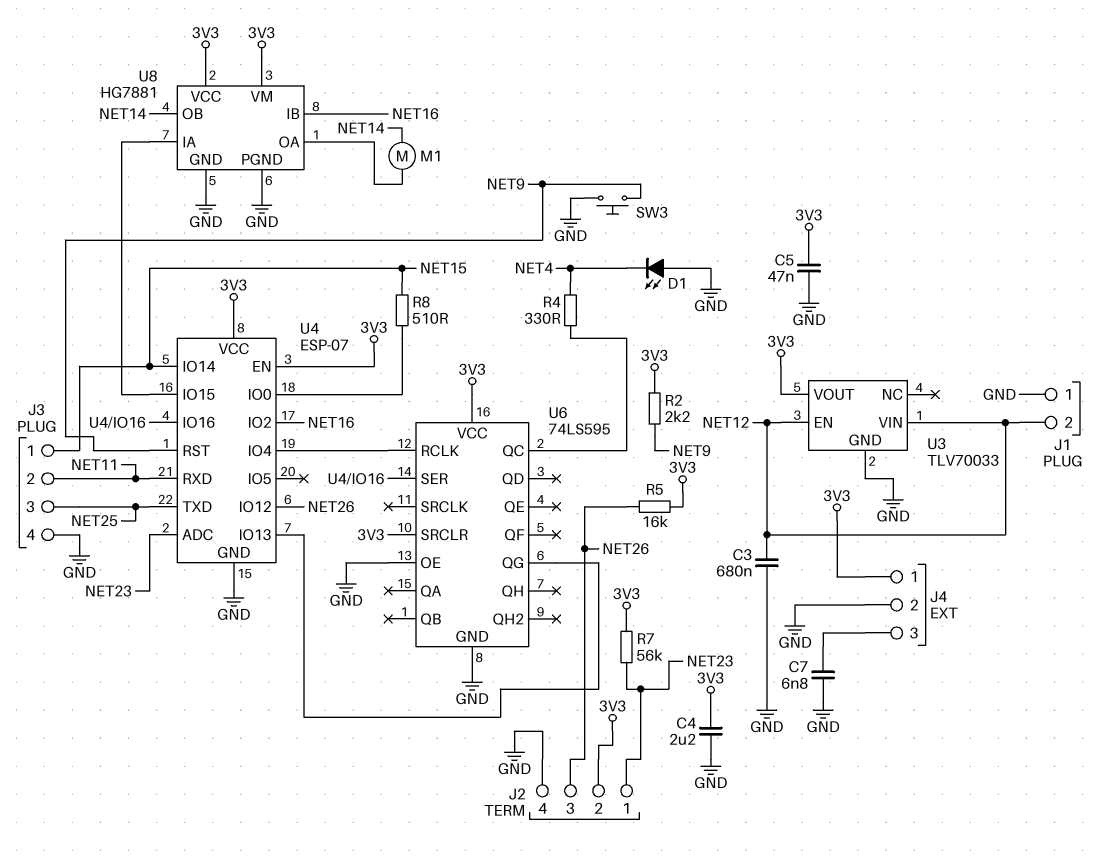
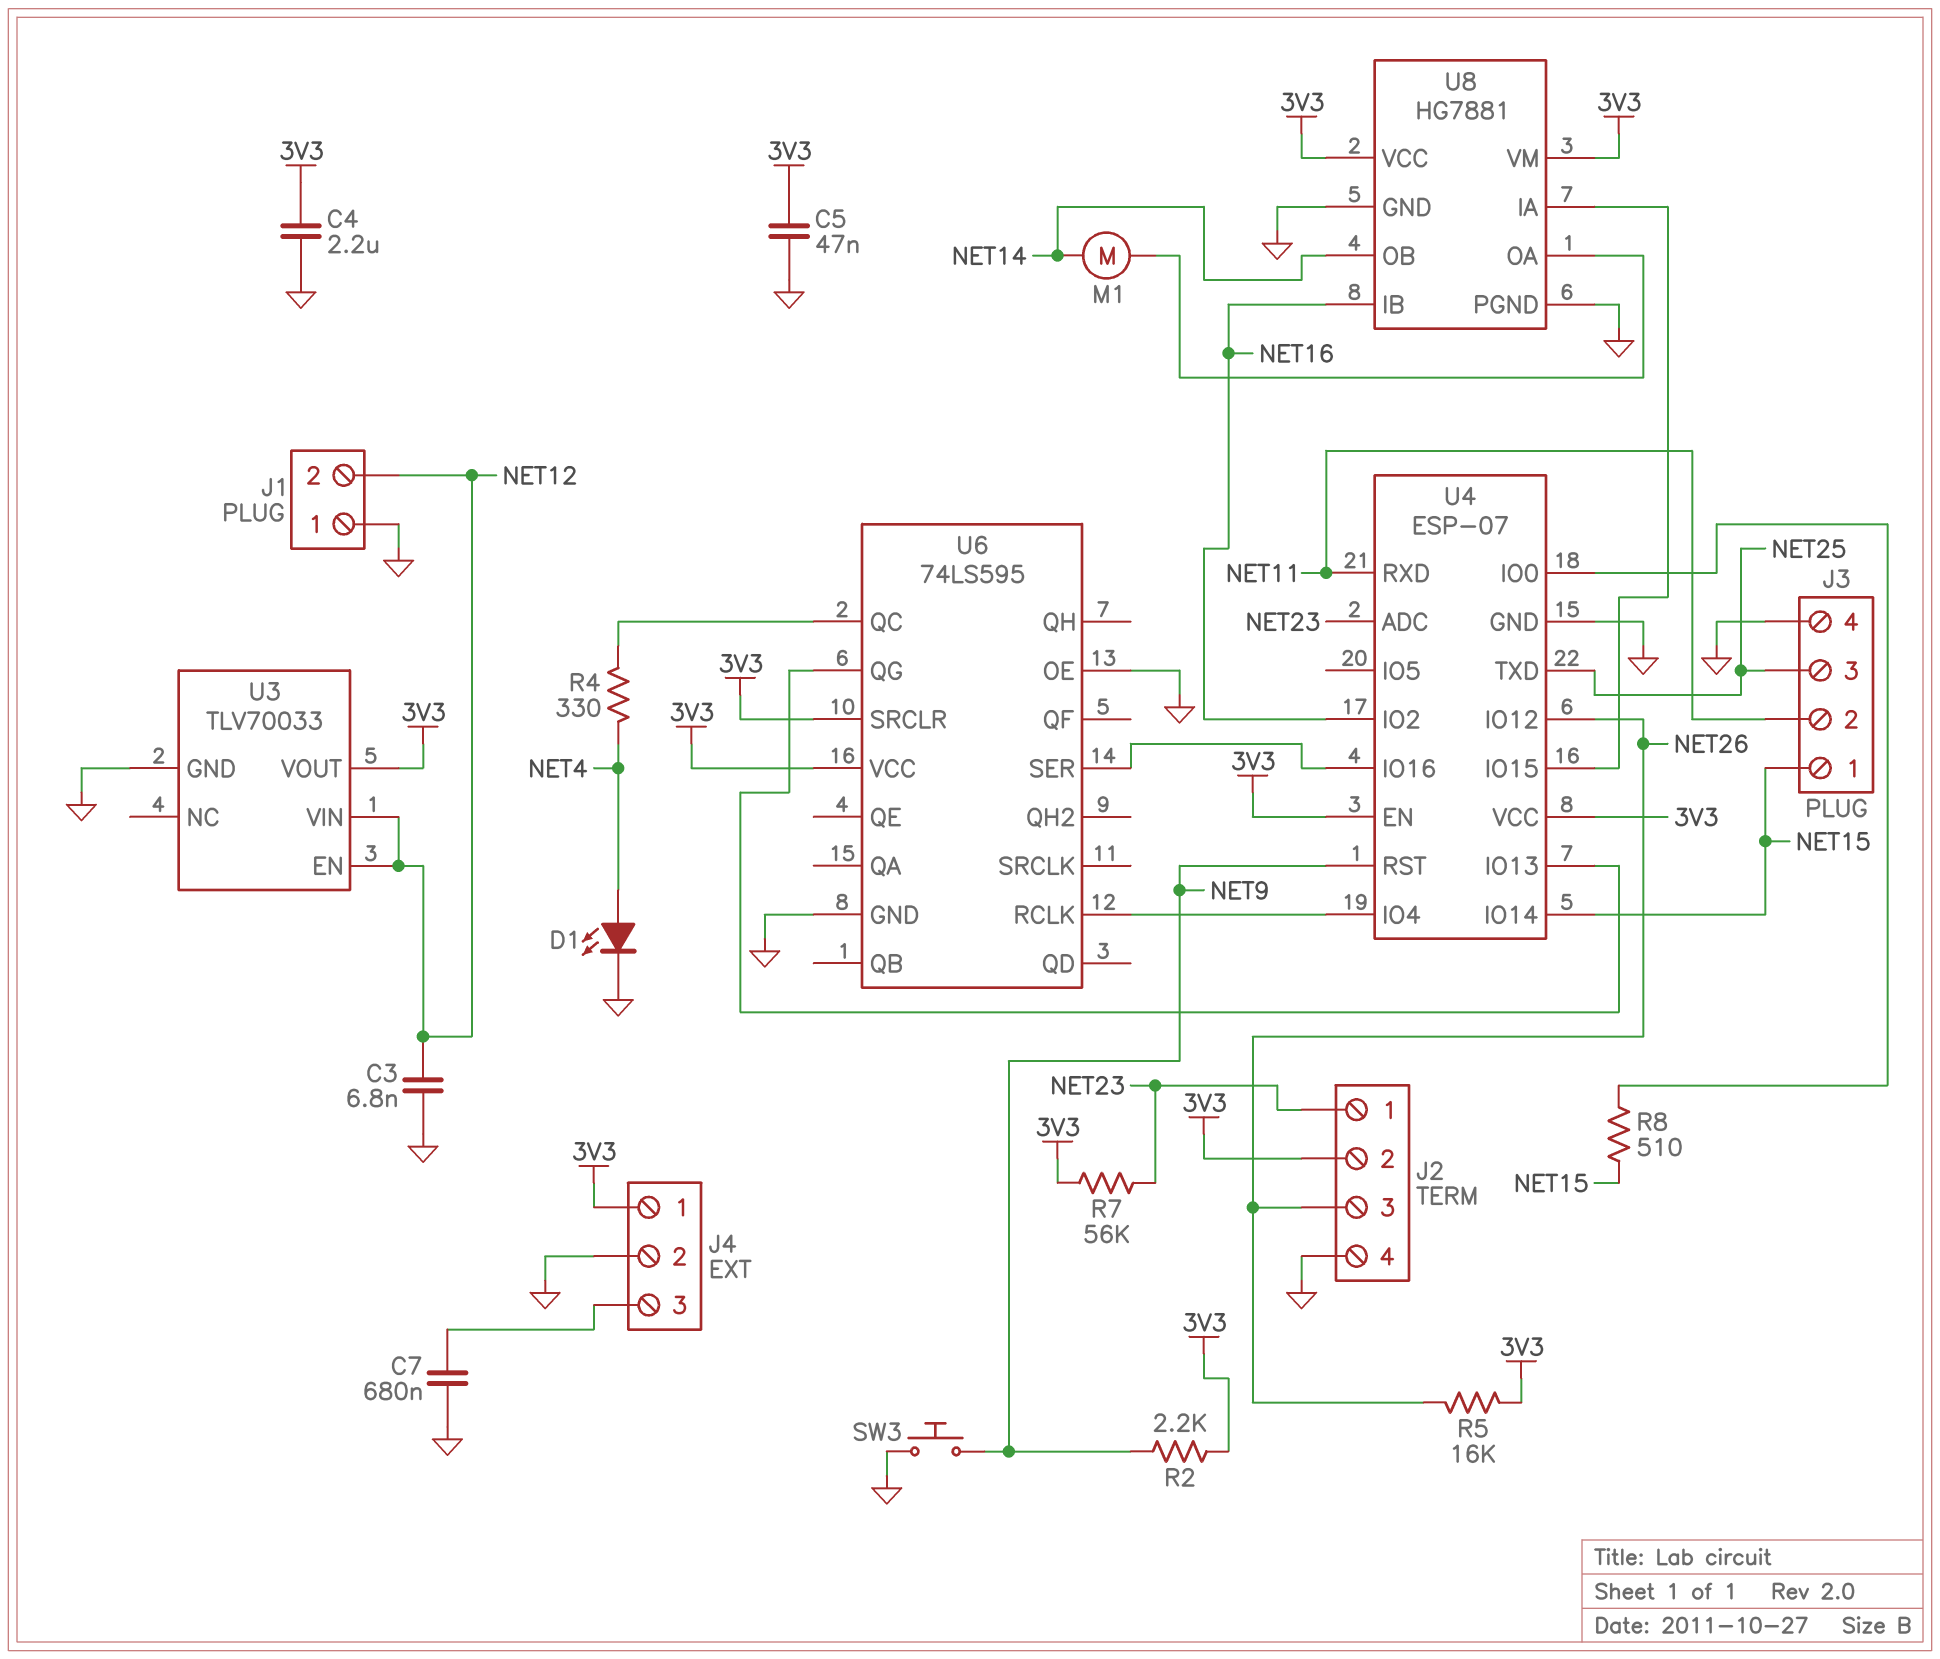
C3: 680nF (GND, NET12) -> 6.8nF (GND, NET12)
C7: 6.8nF (GND, J4/3) -> 680nF (GND, J4/3)
D1: LED (A GND, K NET4) -> LED (A NET4, K GND)

